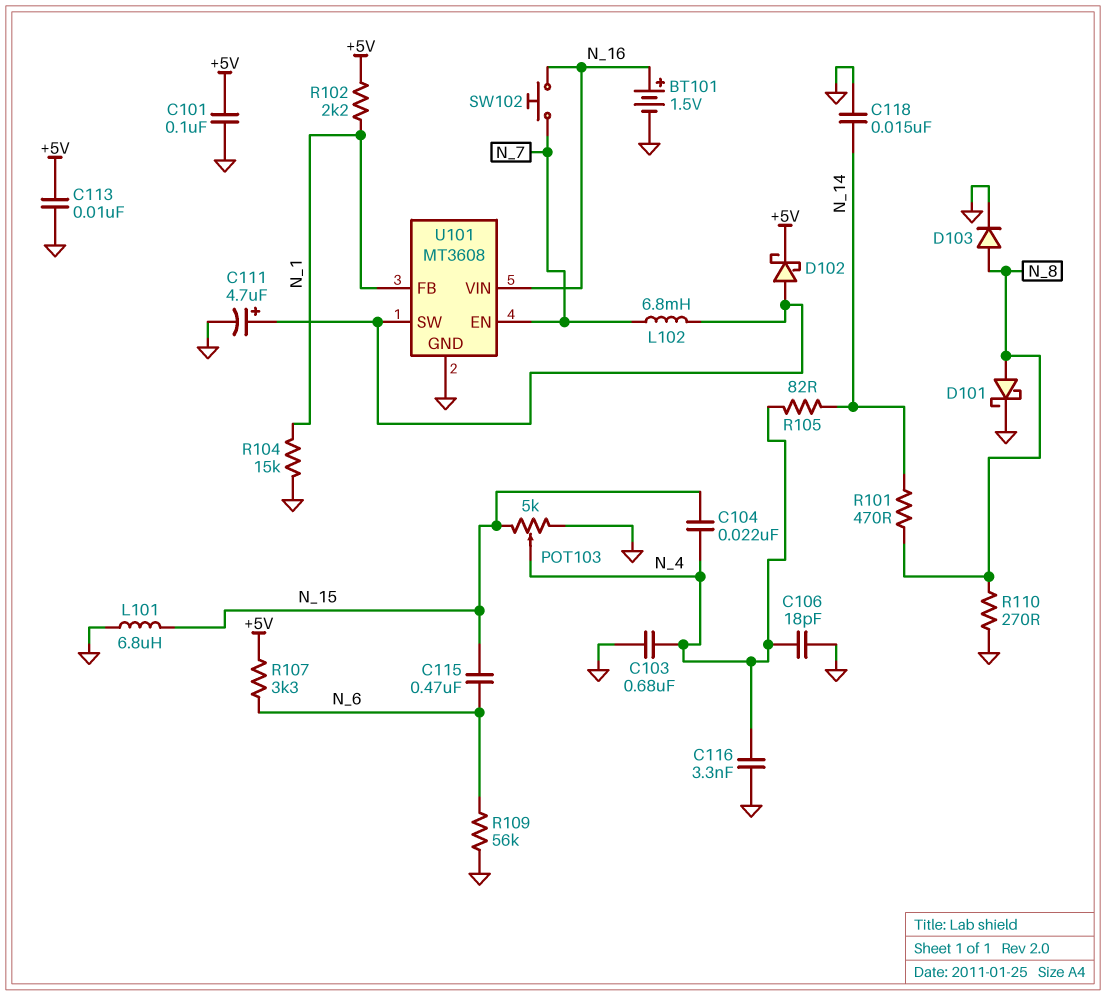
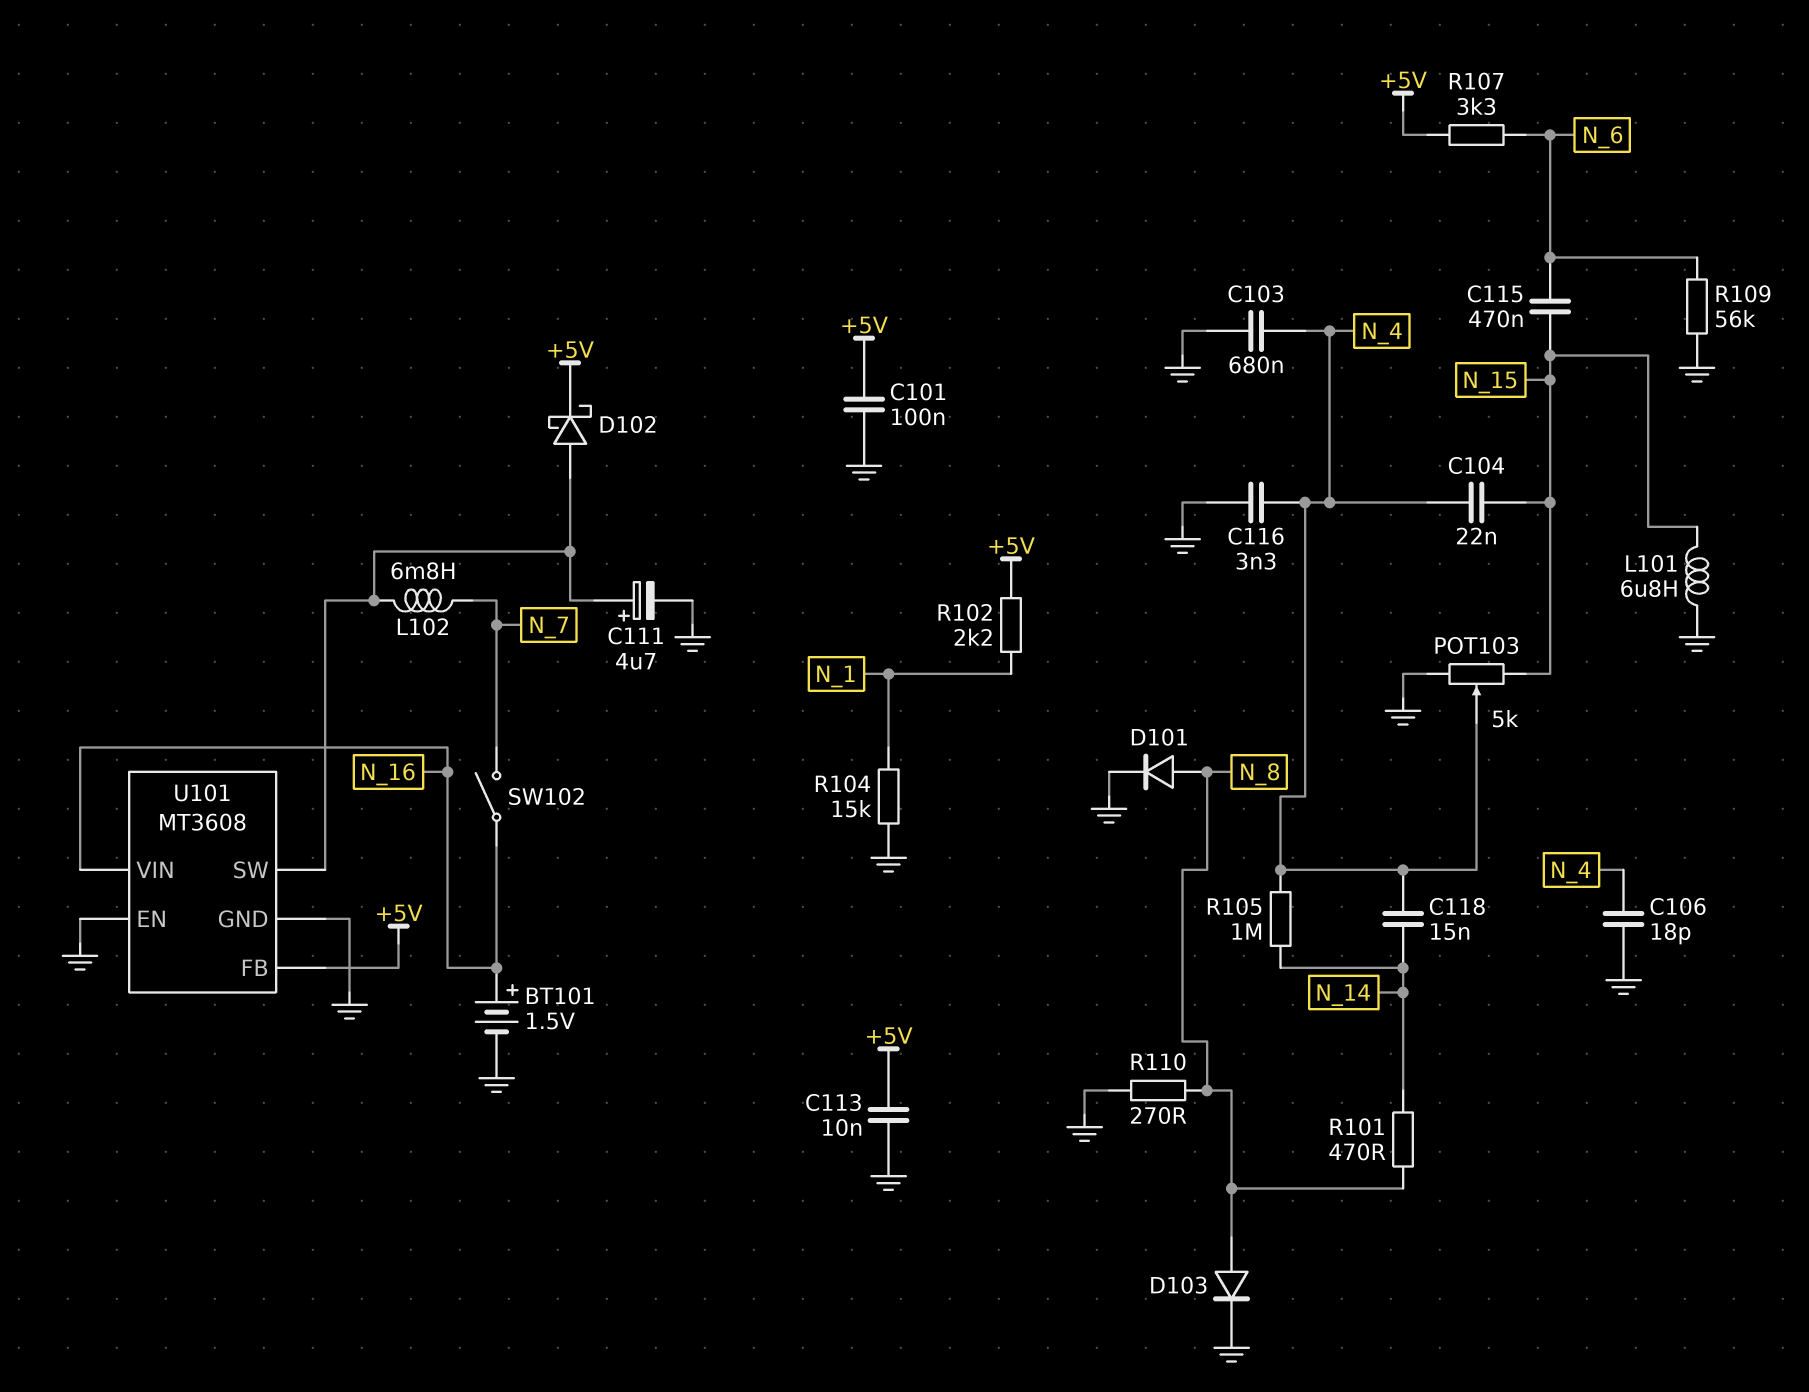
C118: 15nF (GND, N_14) -> 15nF (N_4, N_14)
D101: schottky (A N_8, K GND) -> diode (A N_8, K GND)
R105: 82 (N_4, N_14) -> 1M (N_4, N_14)
SW102: button (N_7, N_16) -> switch (N_7, N_16)
U101 pin EN: N_7 -> GND
U101 pin FB: N_1 -> +5V

